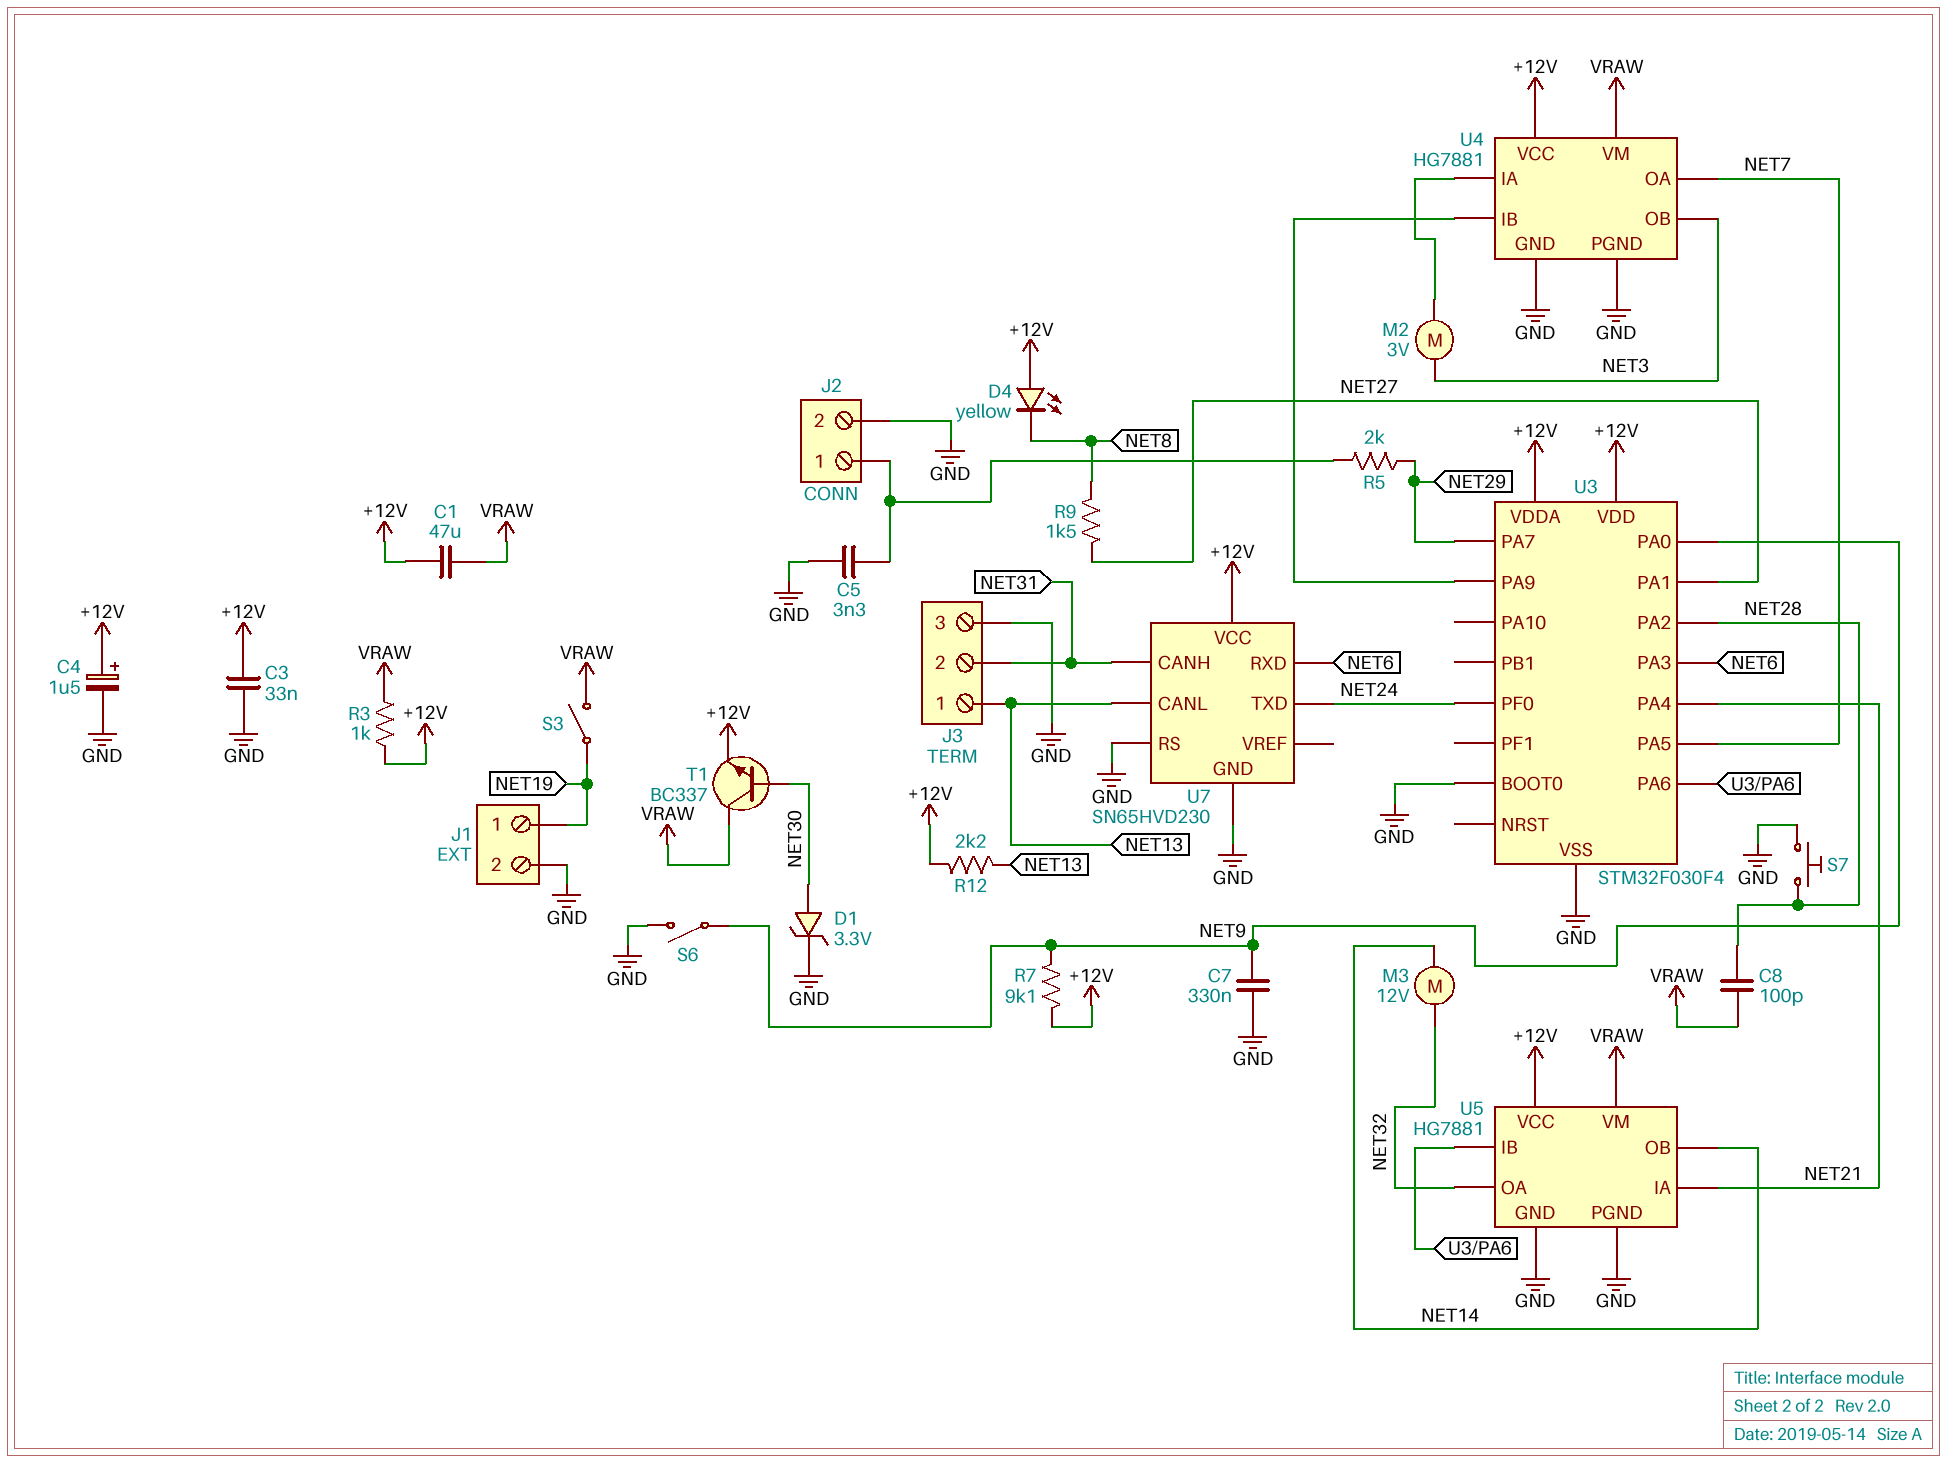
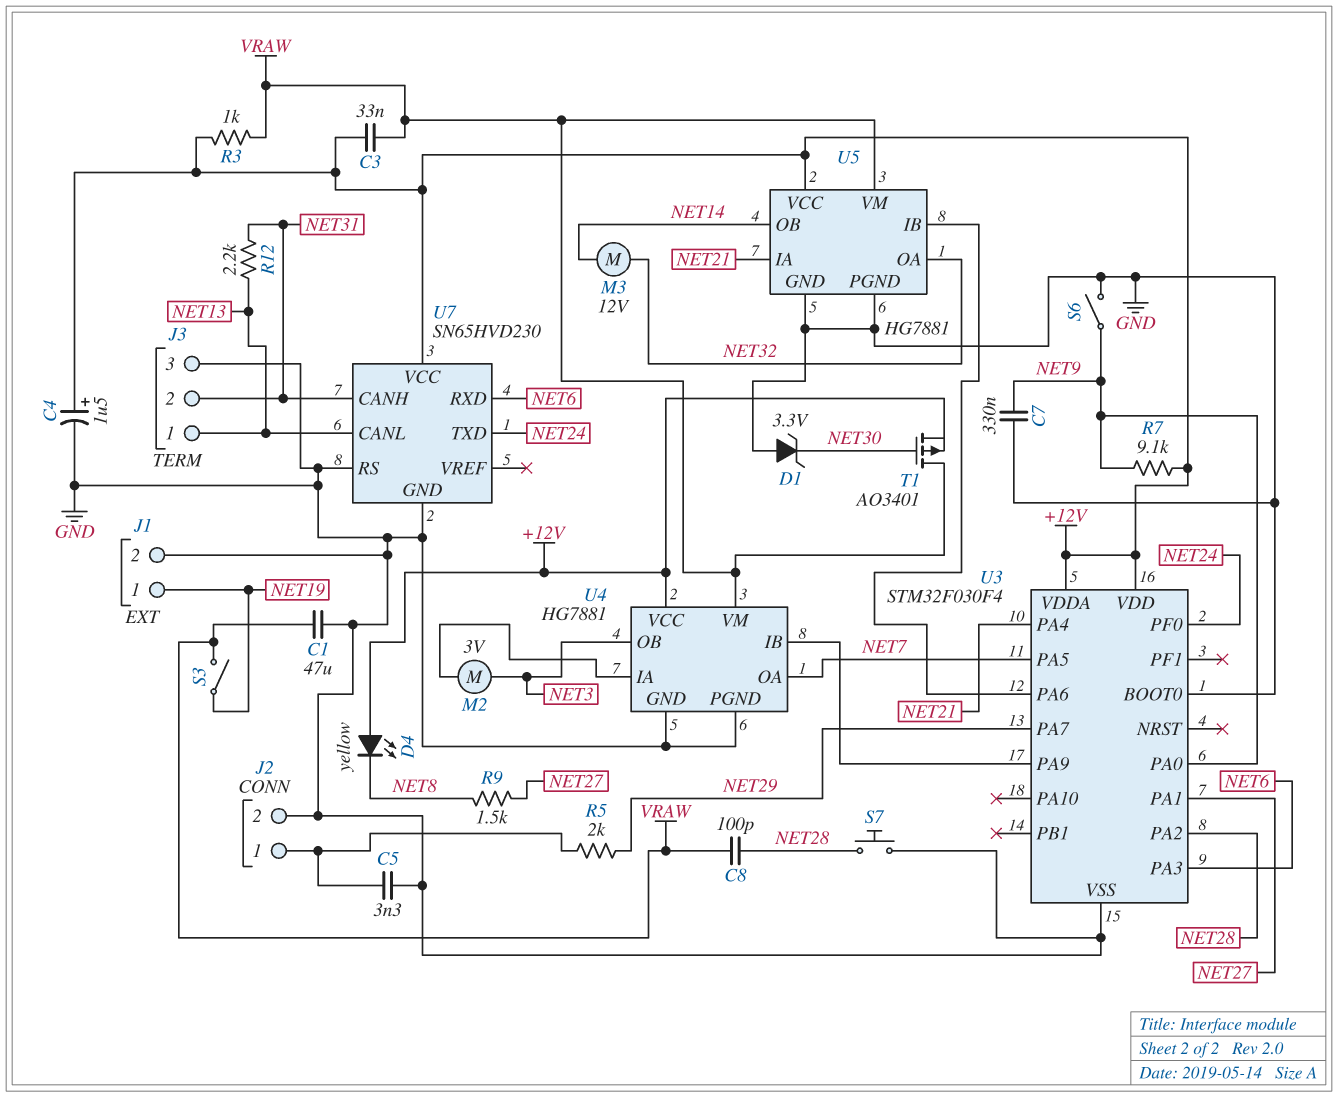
C1: 47uF (+12V, VRAW) -> 47uF (GND, VRAW)
C3: 33nF (+12V, GND) -> 33nF (+12V, VRAW)
D1: zener 3.3V (A NET30, K GND) -> zener 3.3V (A GND, K NET30)
R12: 2.2k (+12V, NET13) -> 2.2k (NET13, NET31)
T1: NPN BC337 (B NET30, C VRAW, E +12V) -> PMOS AO3401 (G NET30, D VRAW, S +12V)

